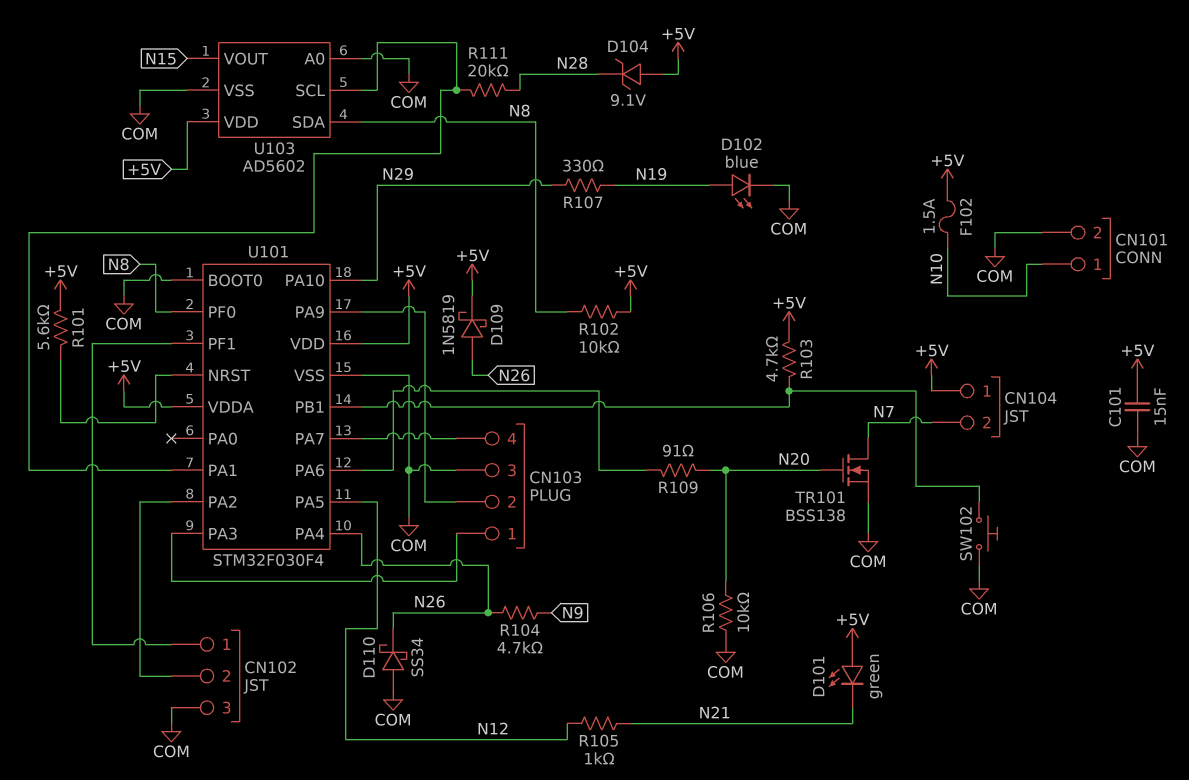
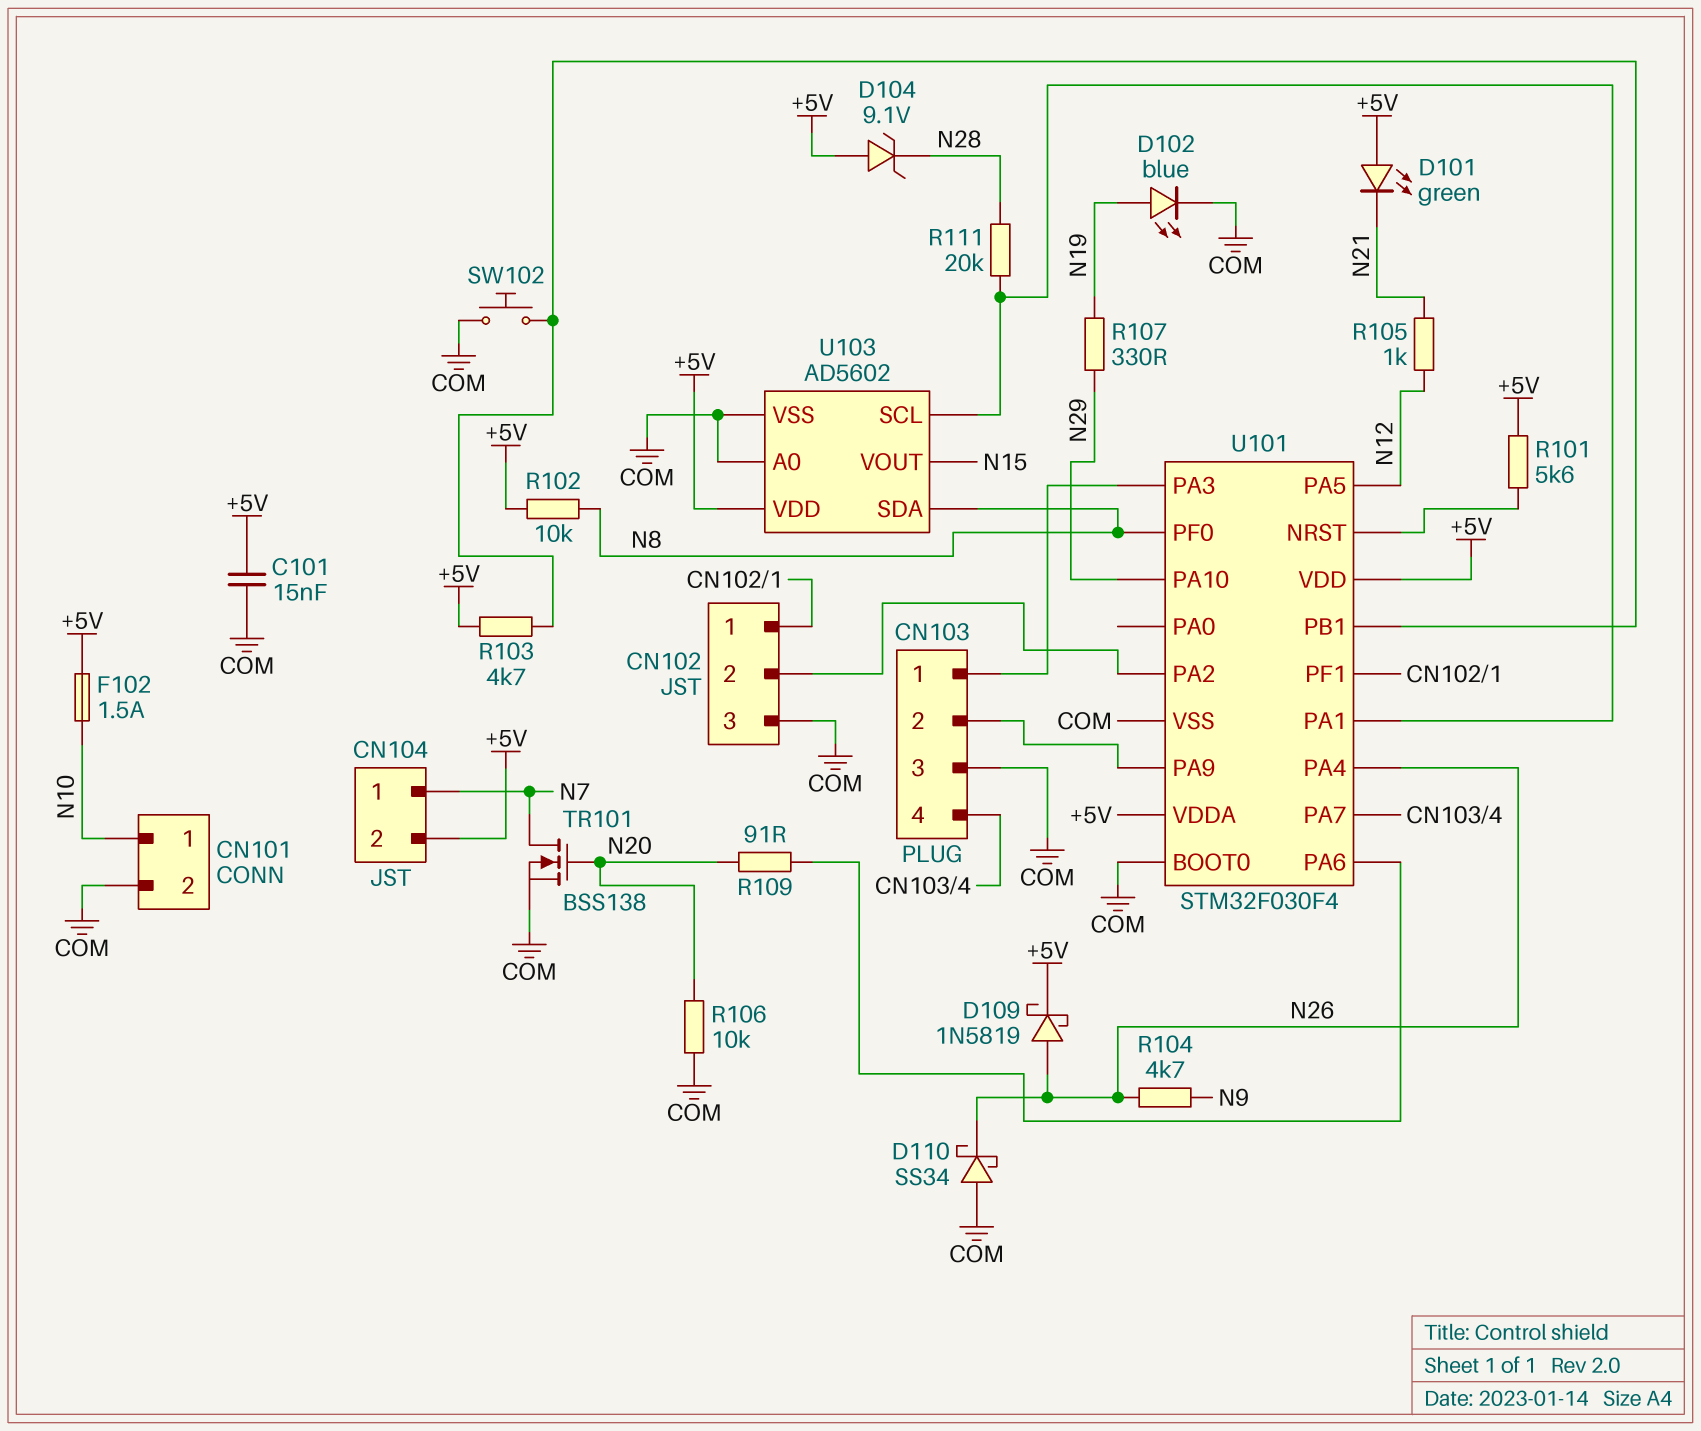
CN104 pin 1: +5V -> N7
CN104 pin 2: N7 -> +5V

